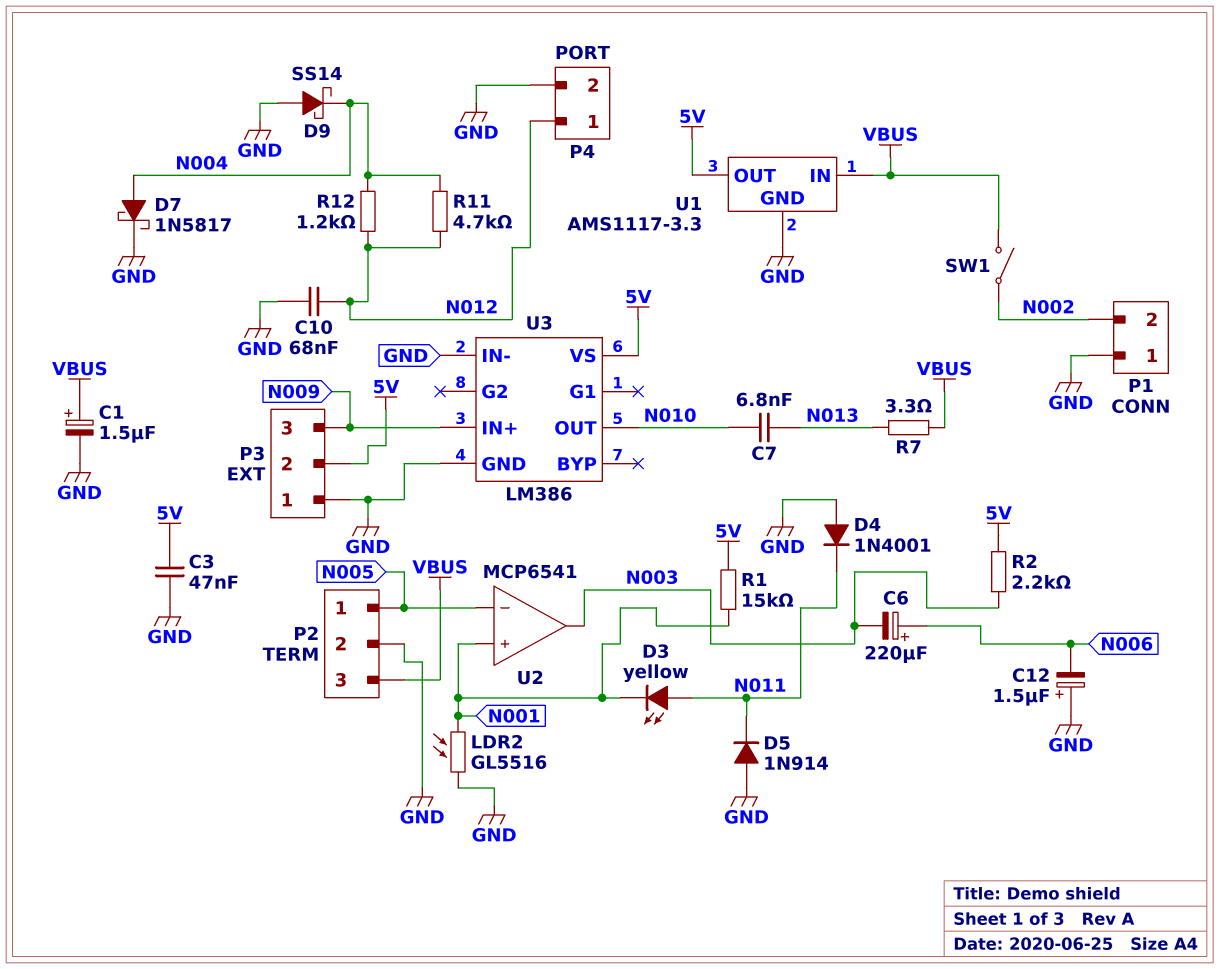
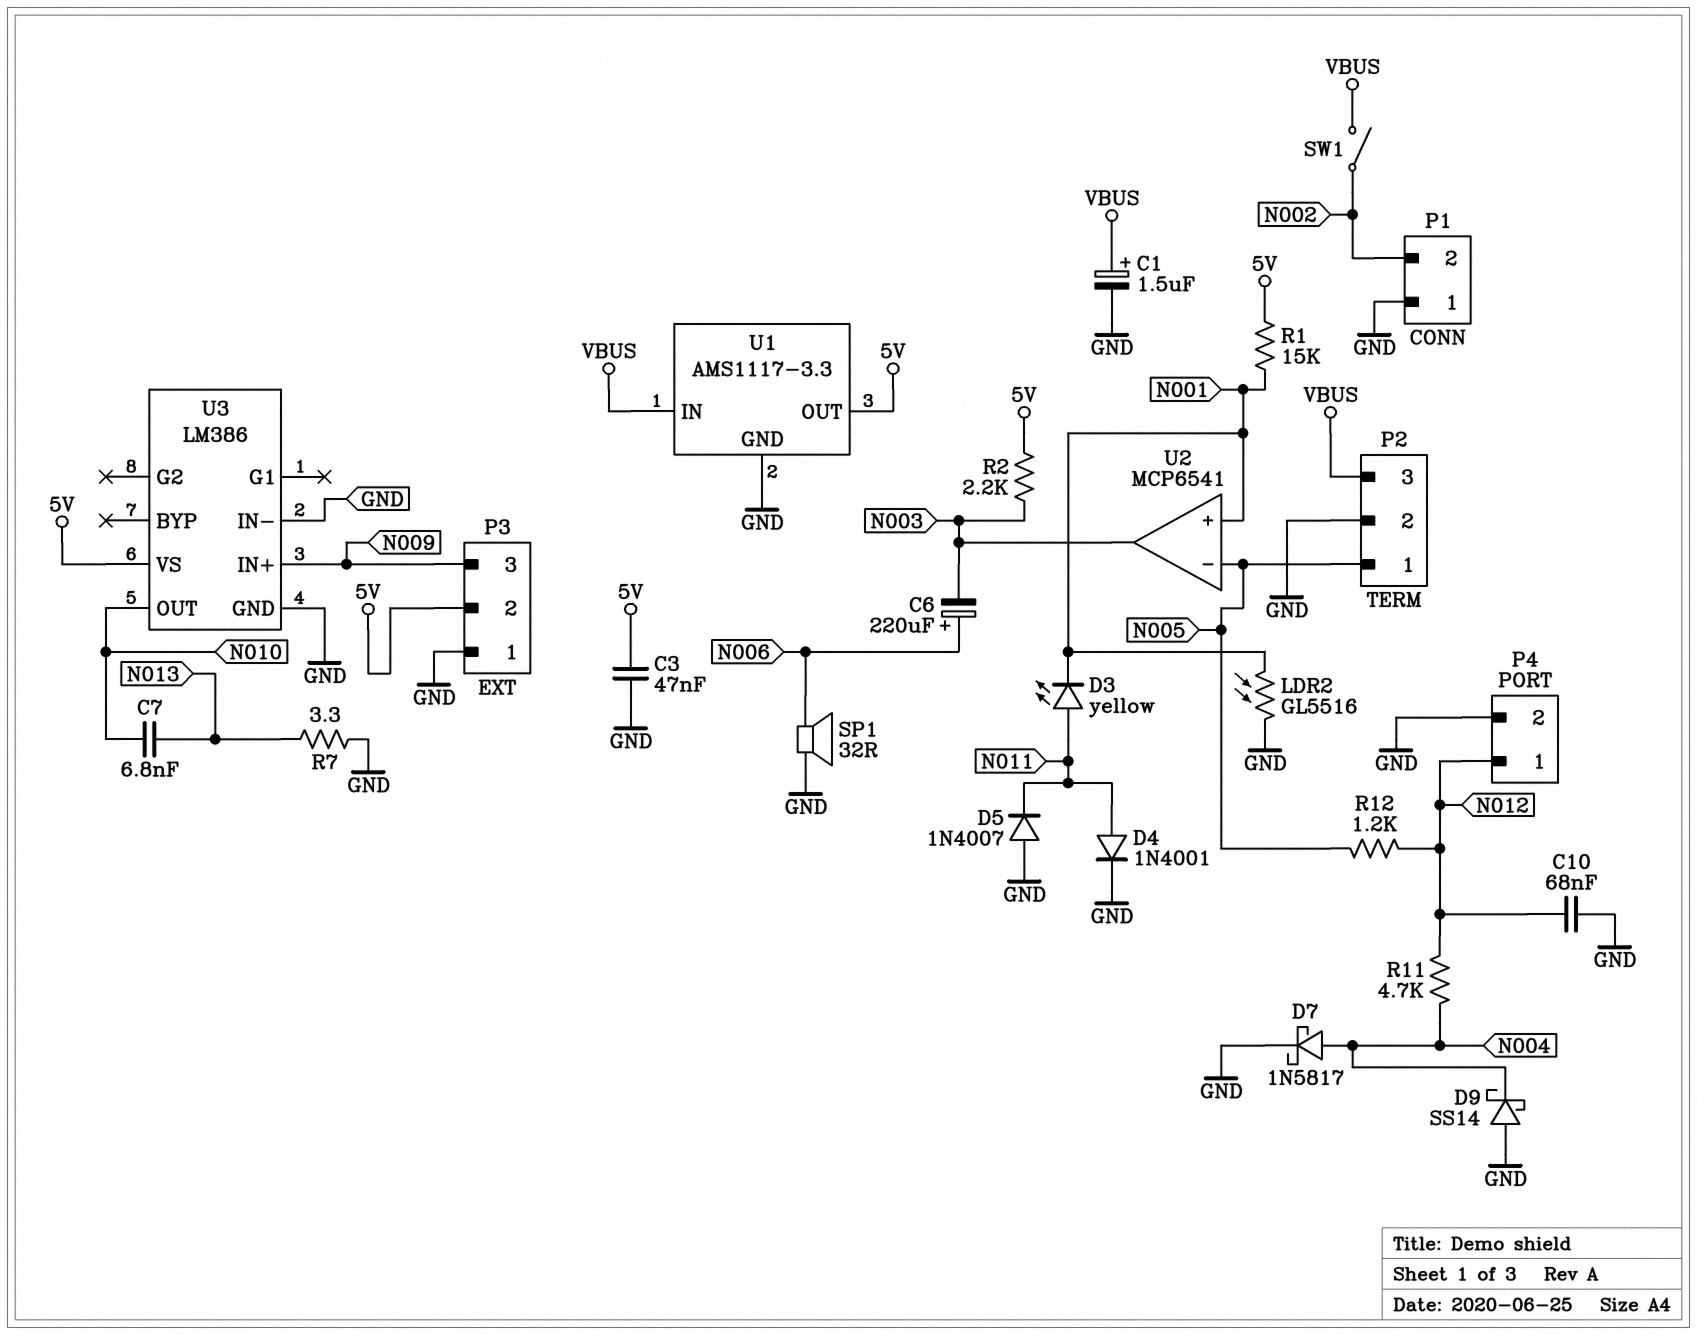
C12: 1.5uF (plus GND, minus N006) -> none
D4: diode 1N4001 (A GND, K N011) -> diode 1N4001 (A N011, K GND)
D5: diode 1N914 (A GND, K N011) -> diode 1N4007 (A GND, K N011)
R7: 3.3 (N013, VBUS) -> 3.3 (GND, N013)
R12: 1.2k (N004, N012) -> 1.2k (N005, N012)
SP1: none -> speaker 32R (GND, N006)

